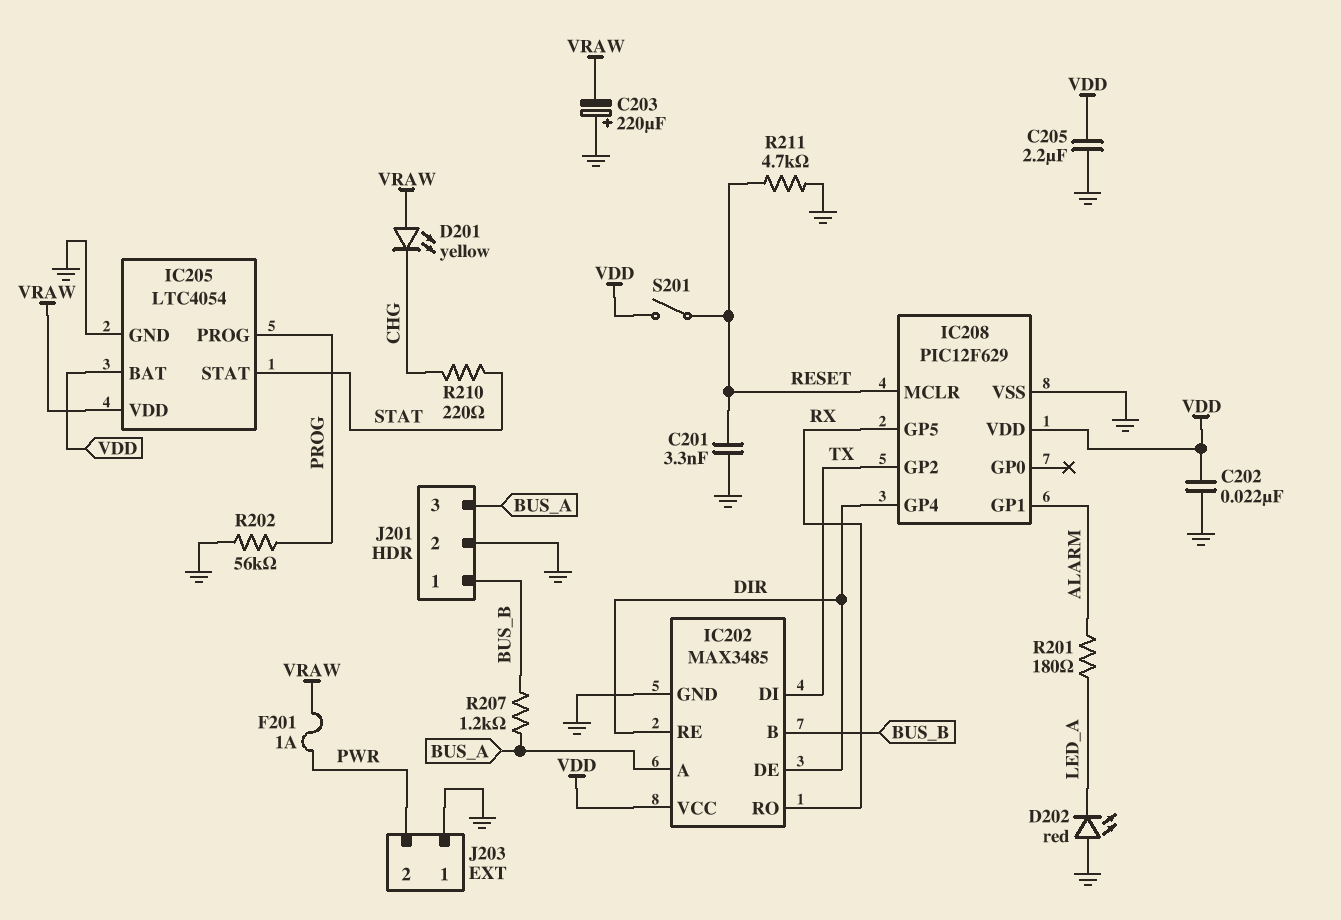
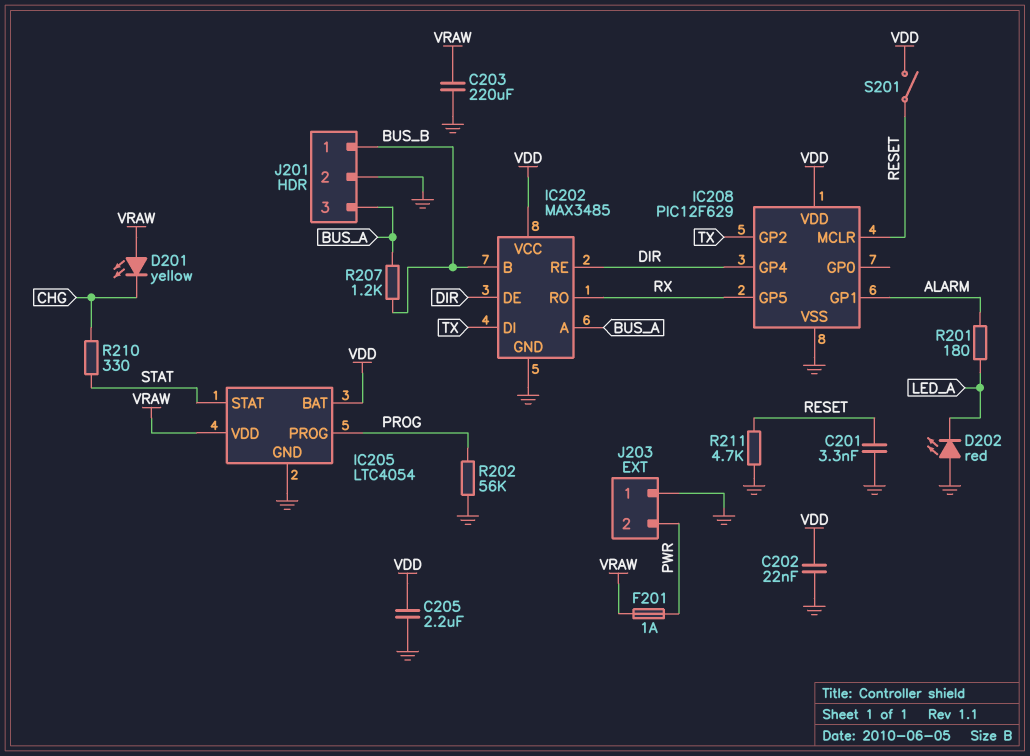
C203: 220uF (plus GND, minus VRAW) -> 220uF (GND, VRAW)
R210: 220 (CHG, STAT) -> 330 (CHG, STAT)

